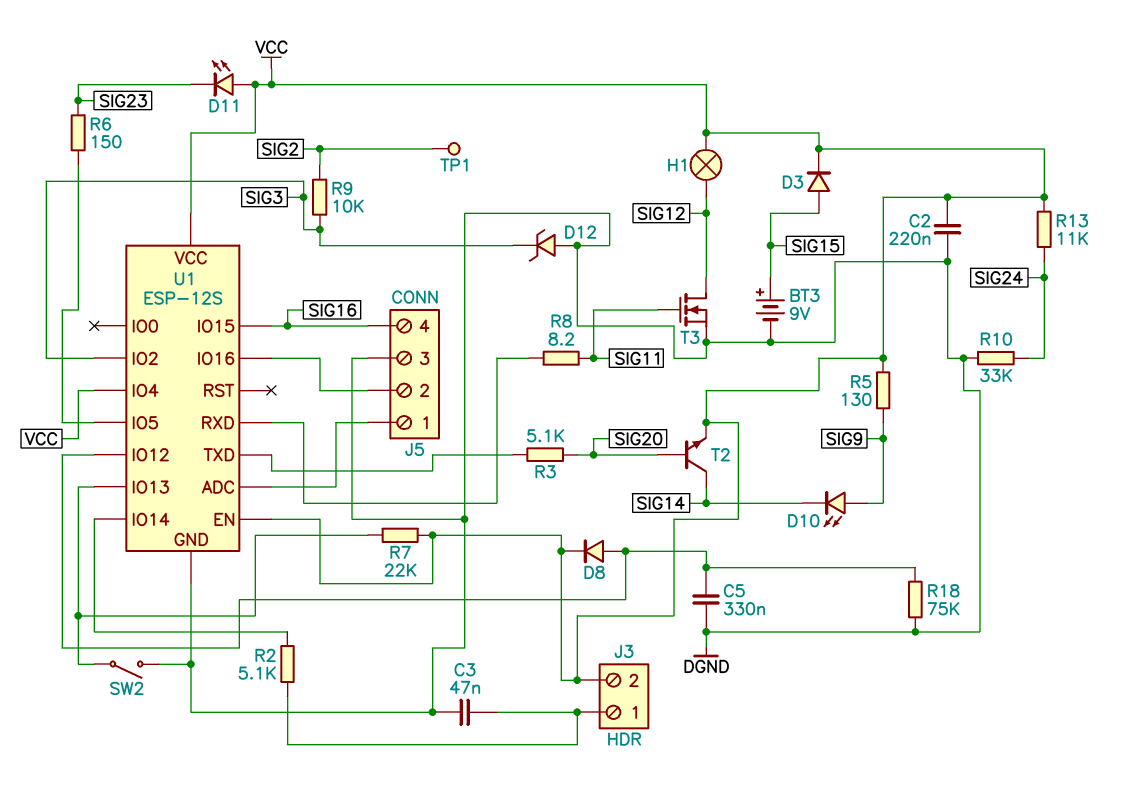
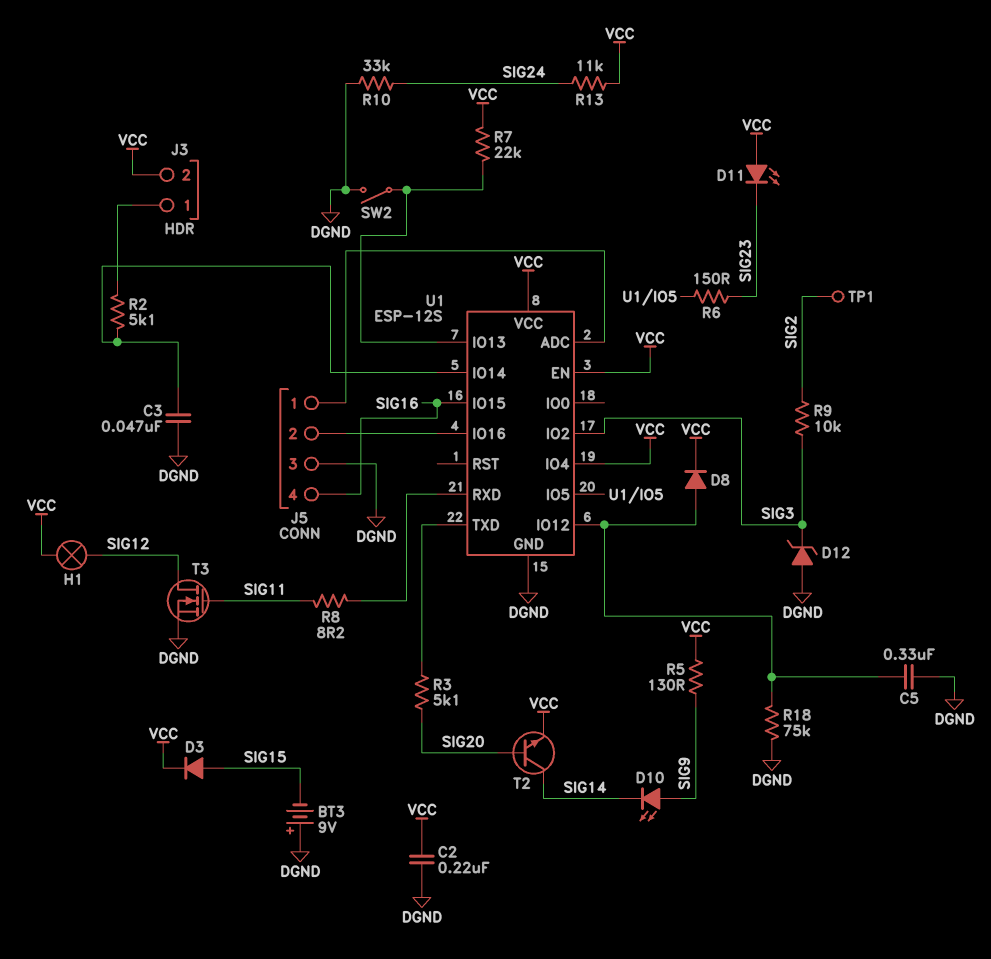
BT3: 9V (plus SIG15, minus DGND) -> 9V (plus DGND, minus SIG15)
C3: 47nF (DGND, J3/1) -> 47nF (DGND, U1/IO14)

